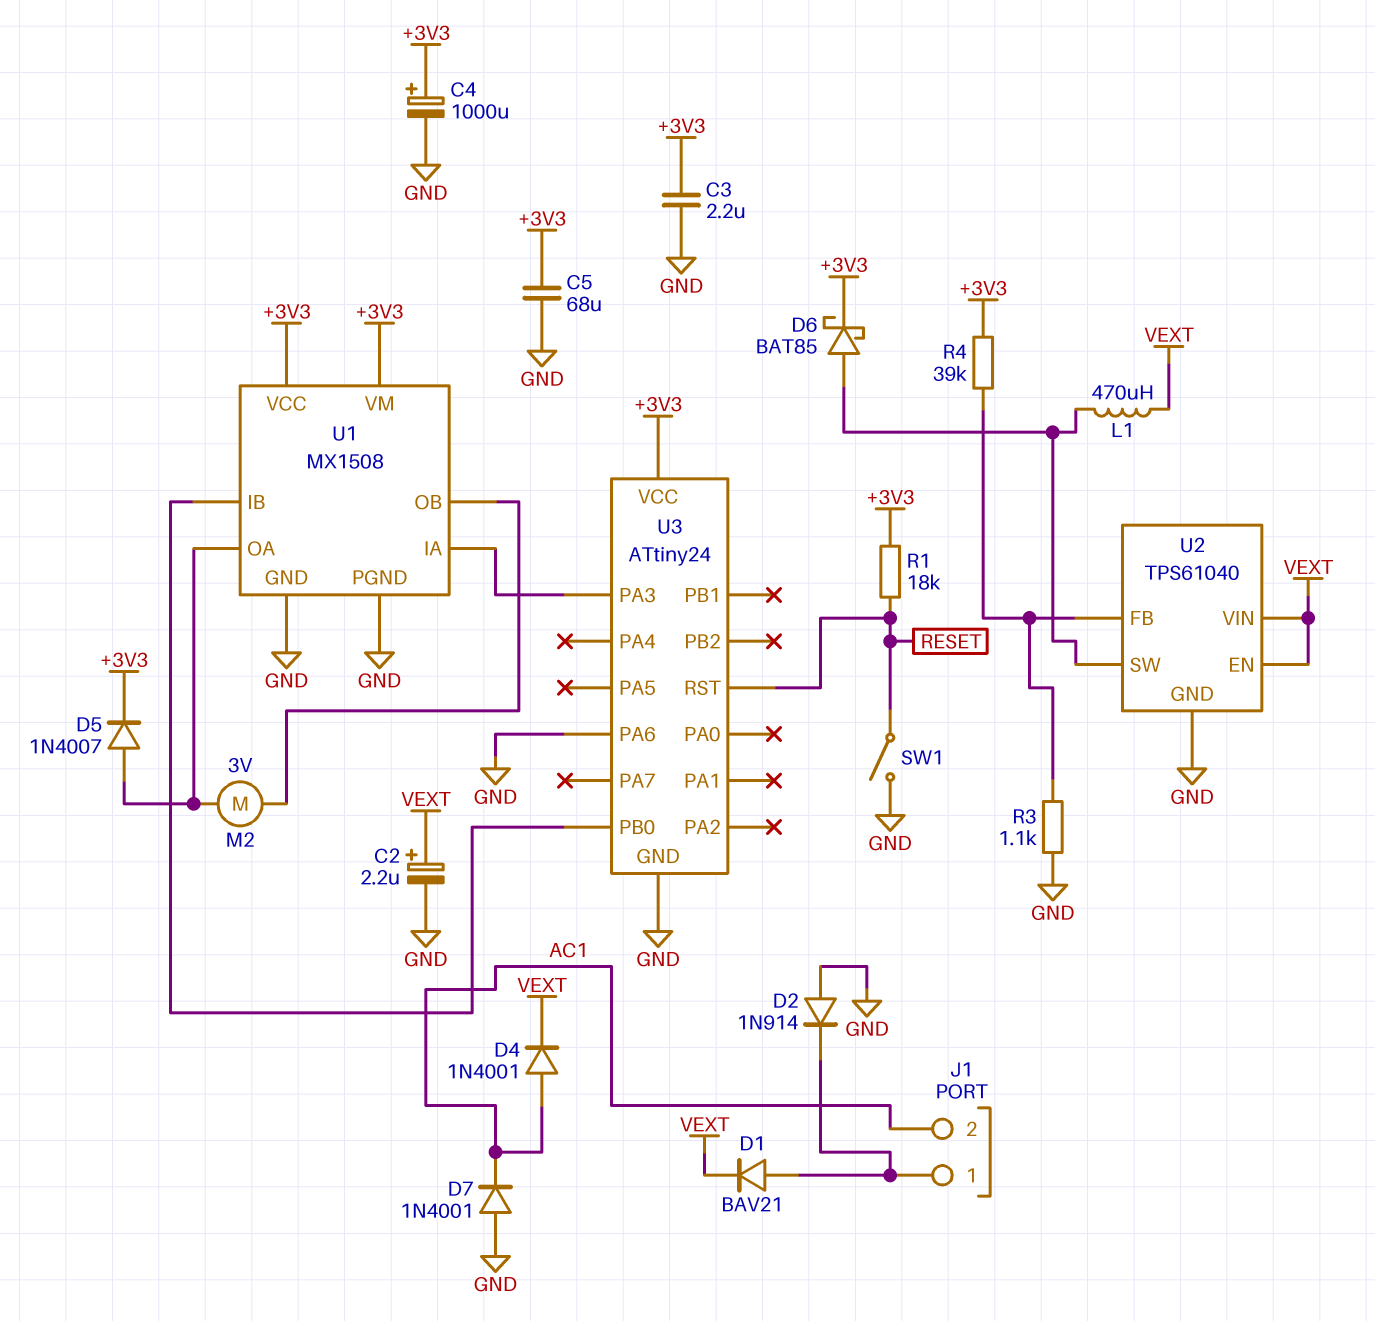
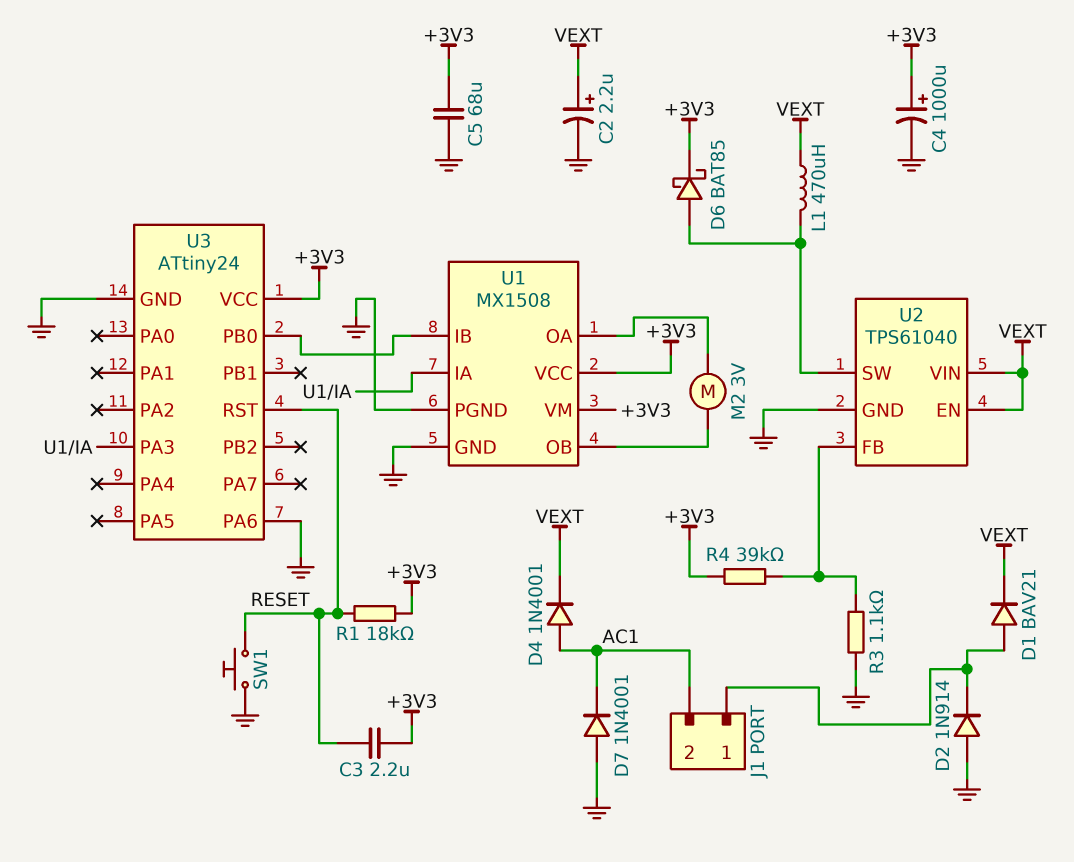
C3: 2.2uF (+3V3, GND) -> 2.2uF (+3V3, RESET)
D5: diode 1N4007 (A U1/OA, K +3V3) -> none
SW1: switch (GND, RESET) -> button (GND, RESET)

